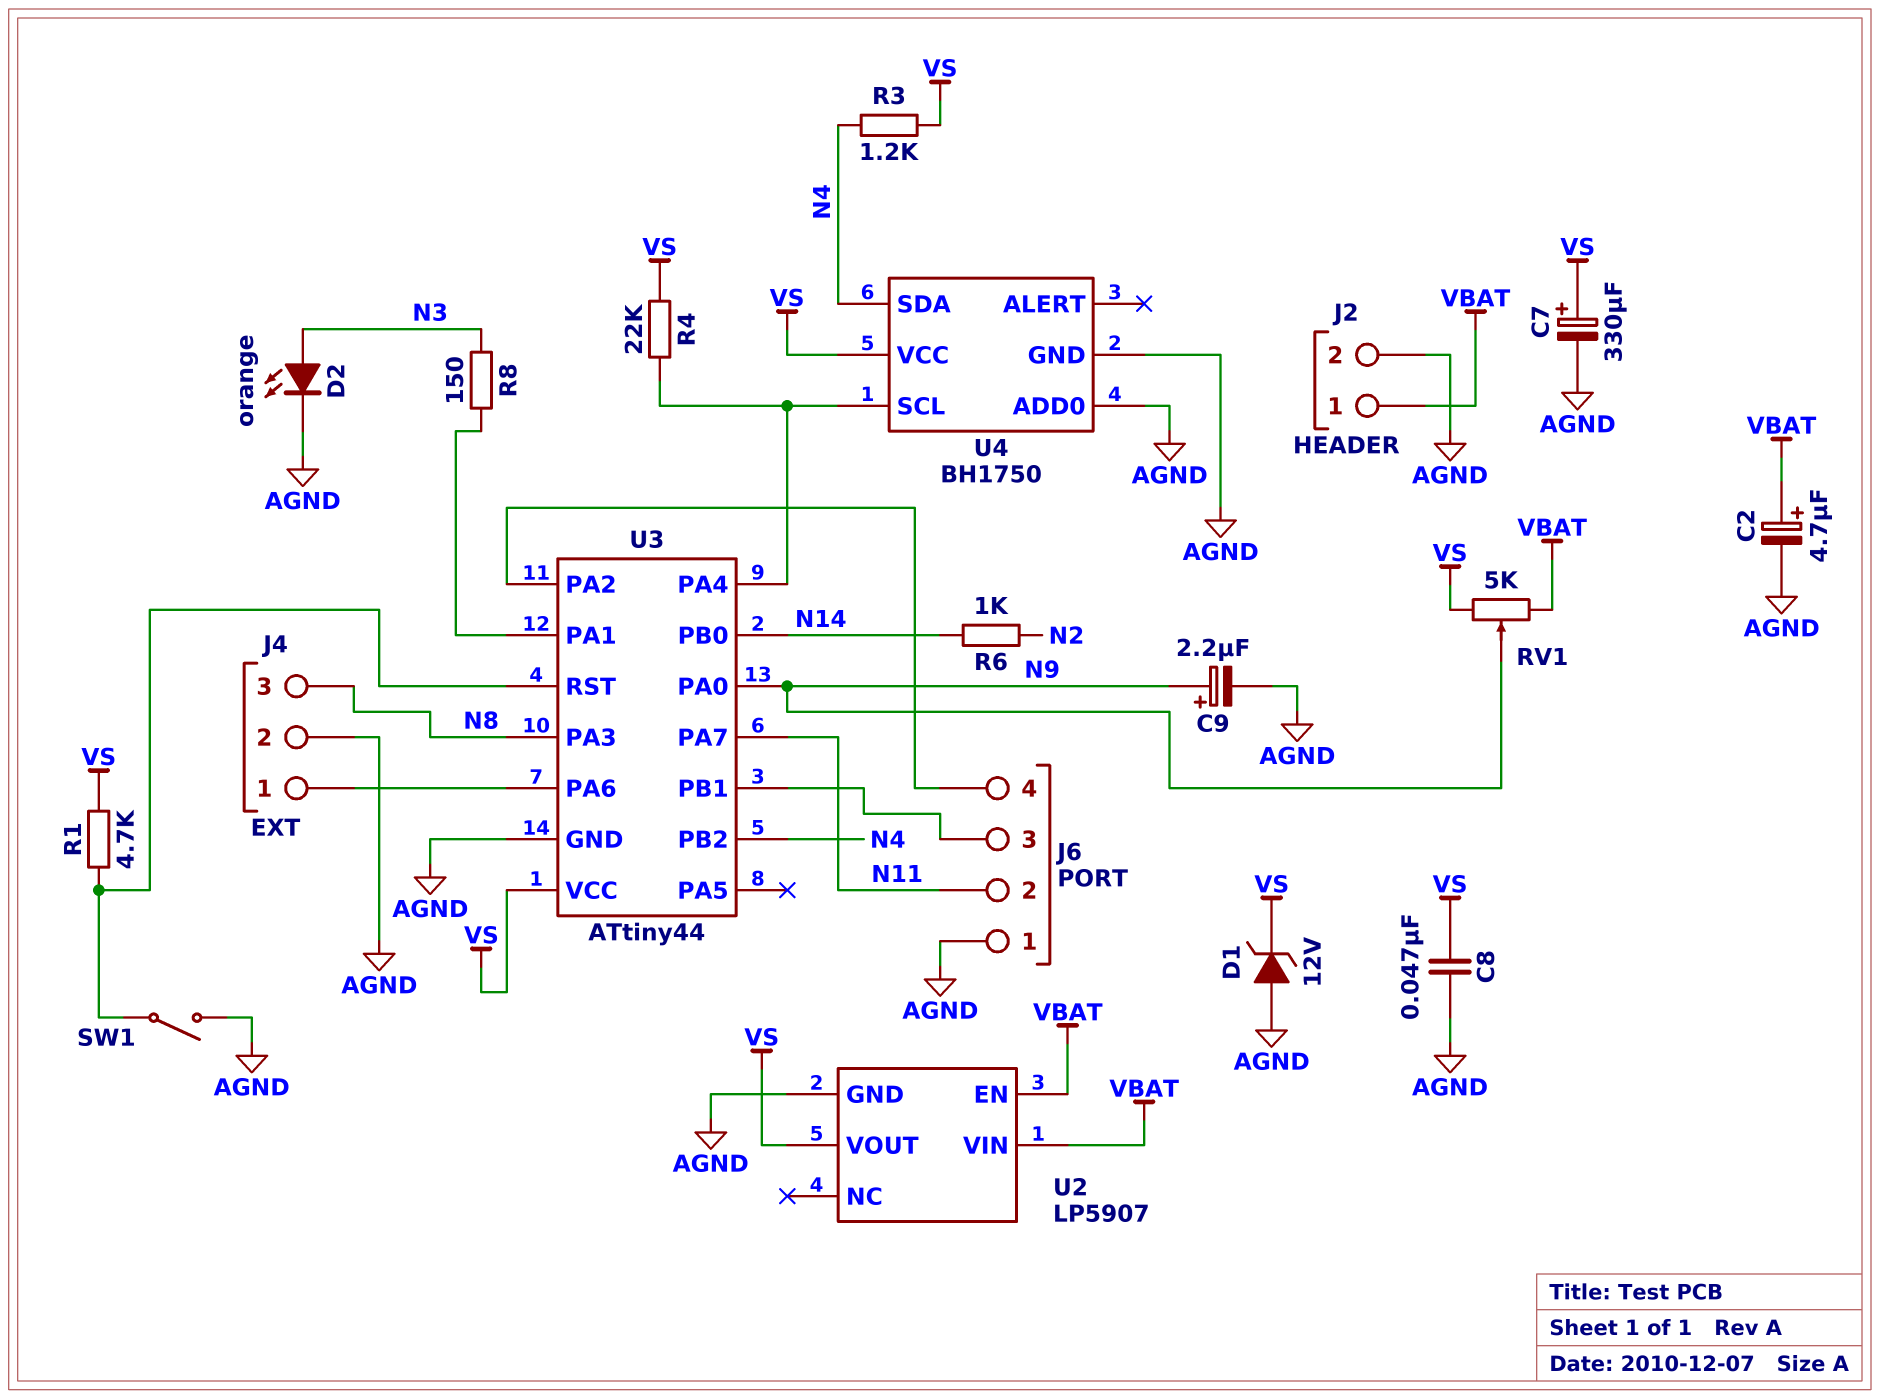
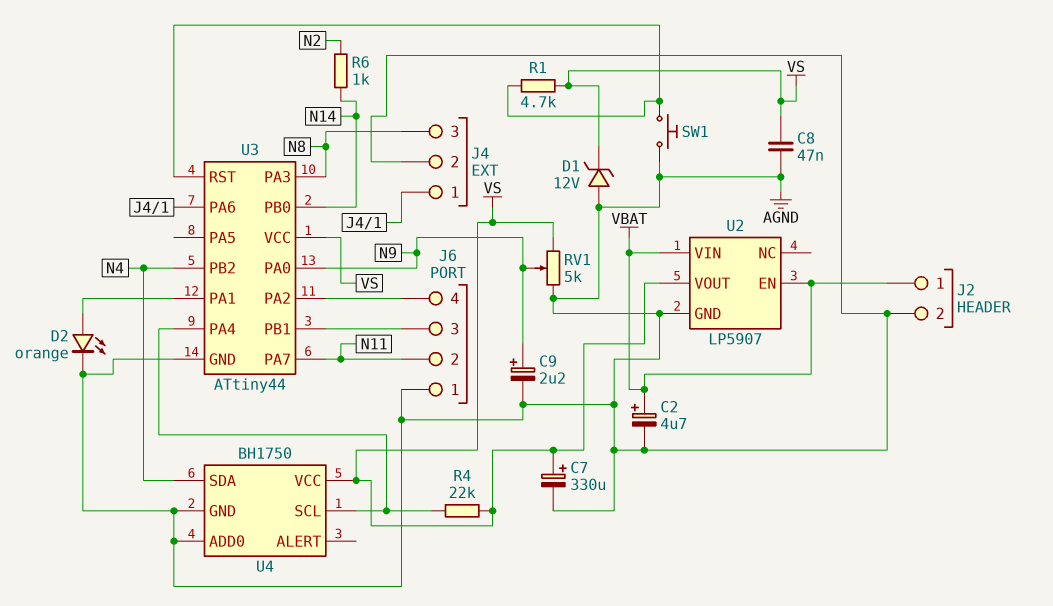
D2: LED orange (A N3, K AGND) -> LED orange (A U3/PA1, K AGND)
R3: 1.2k (N4, VS) -> none
R8: 150 (N3, U3/PA1) -> none
RV1: 5k (VBAT, VS, wiper N9) -> 5k (AGND, VS, wiper N9)
SW1: switch (AGND, U3/RST) -> button (AGND, U3/RST)

